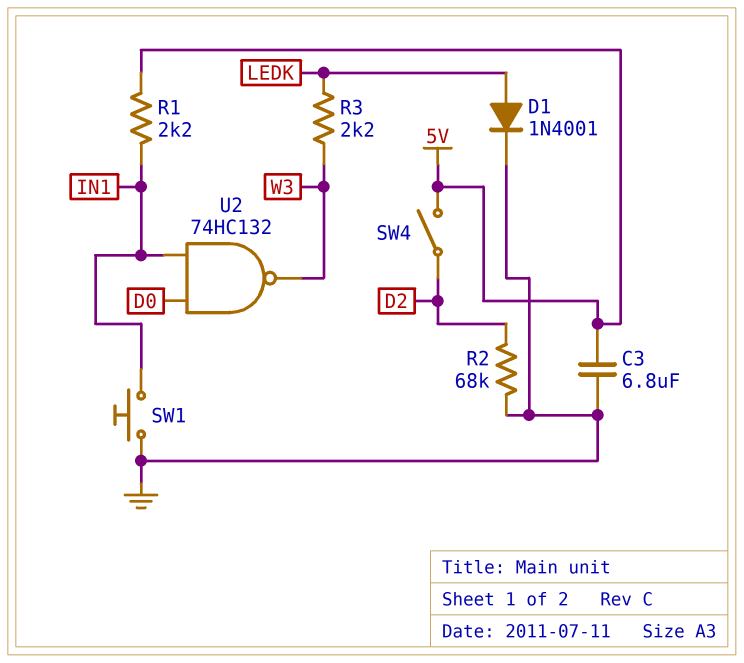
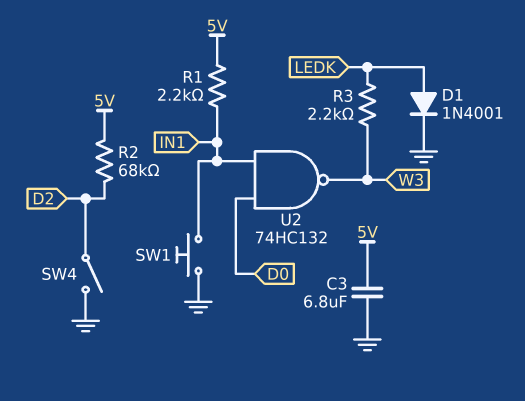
R2: 68k (D2, GND) -> 68k (5V, D2)
SW4: switch (5V, D2) -> switch (D2, GND)

